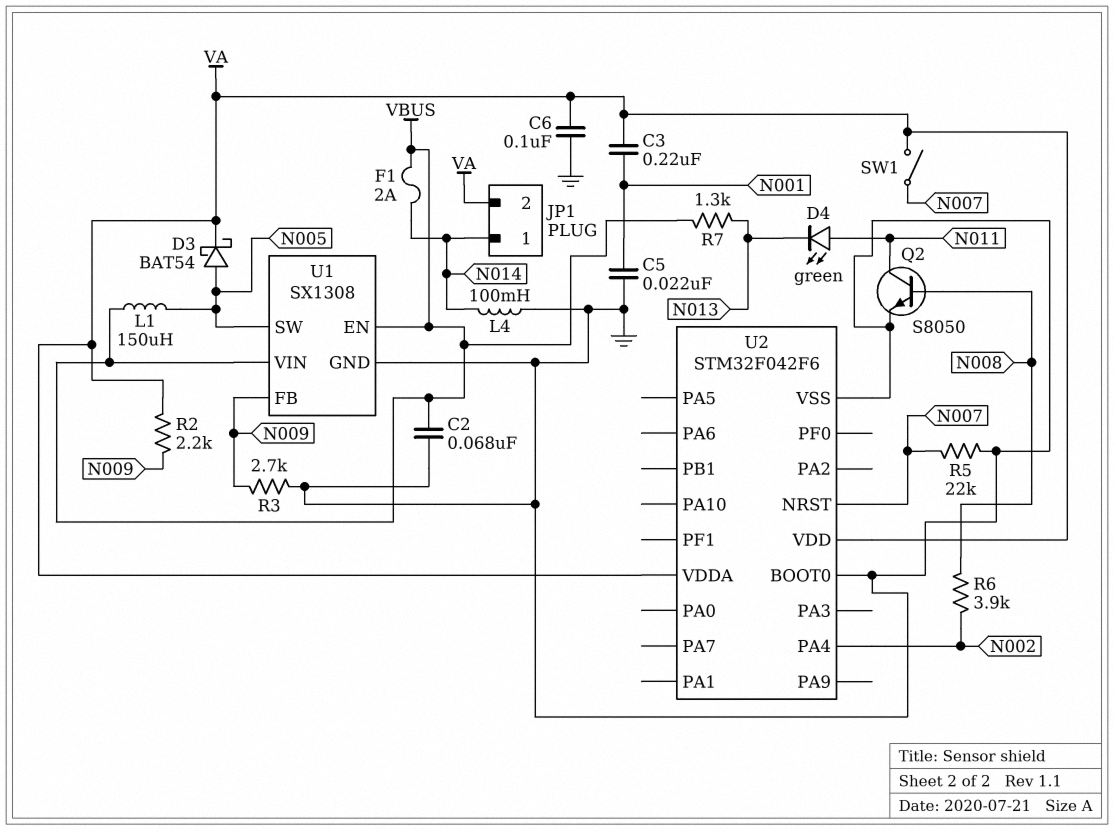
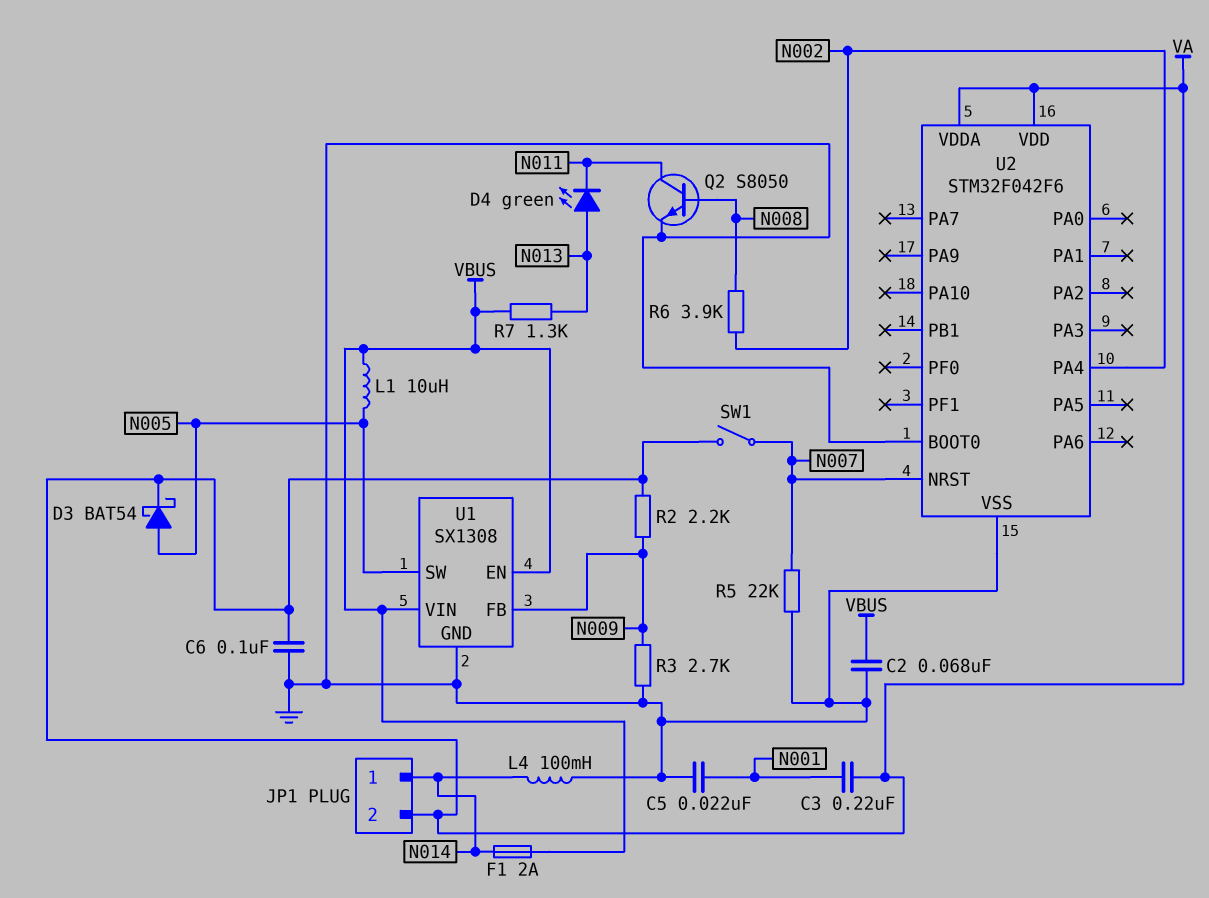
D4: LED green (A N011, K N013) -> LED green (A N013, K N011)
L1: 150uH (N005, VBUS) -> 10uH (N005, VBUS)

